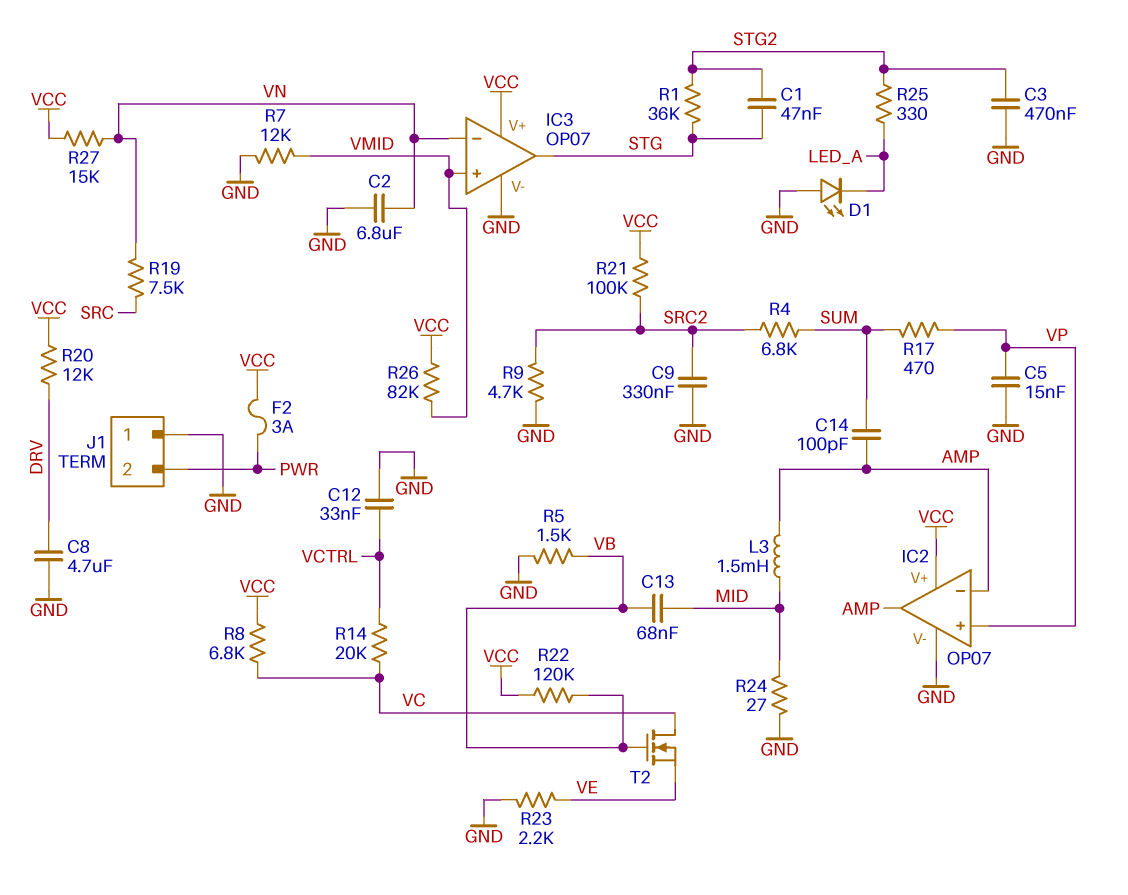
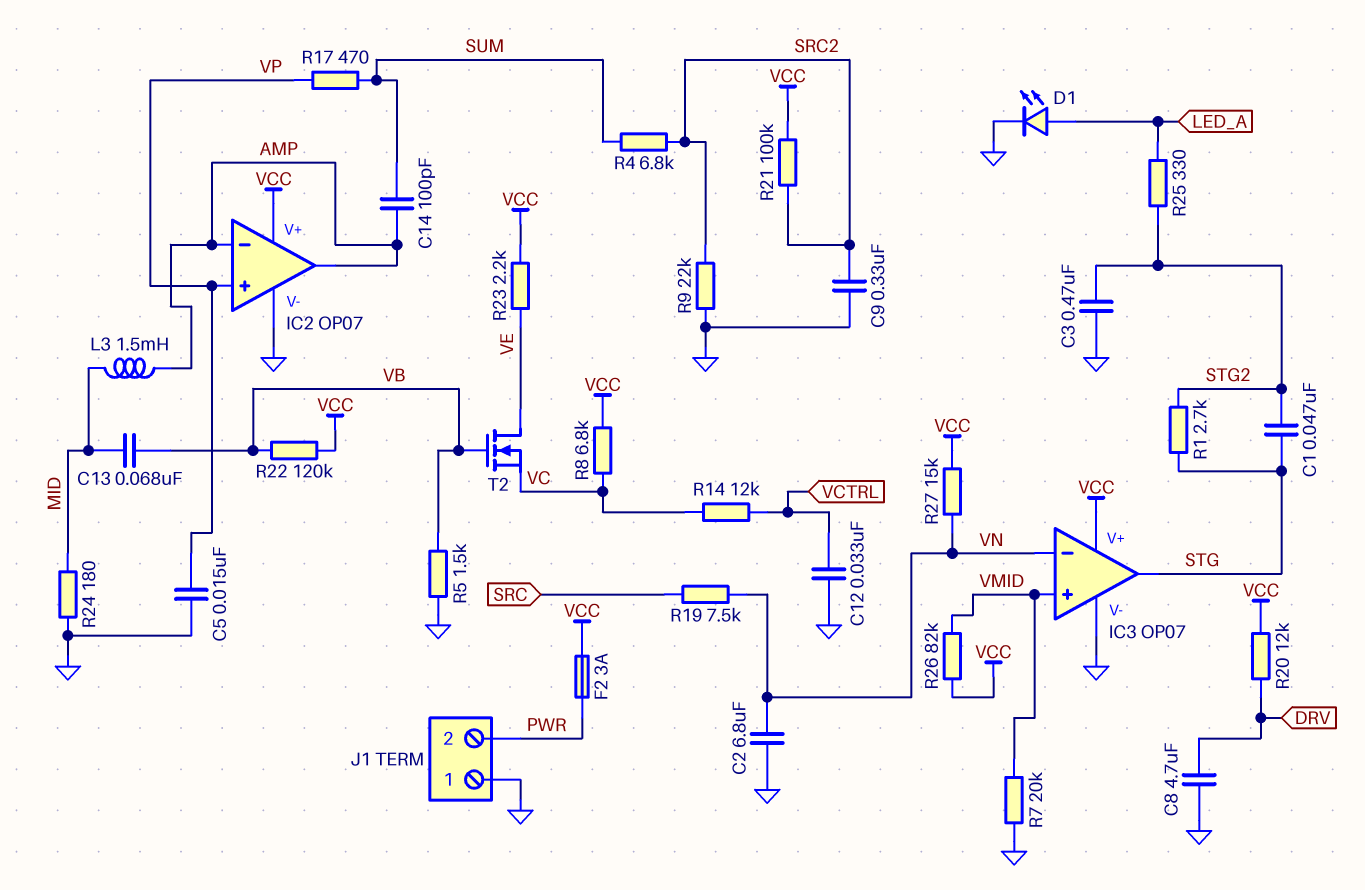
D1: LED (A GND, K LED_A) -> LED (A LED_A, K GND)
R1: 36k (STG, STG2) -> 2.7k (STG, STG2)
R7: 12k (GND, VMID) -> 20k (GND, VMID)
R9: 4.7k (GND, SRC2) -> 22k (GND, SRC2)
R14: 20k (VC, VCTRL) -> 12k (VC, VCTRL)
R23: 2.2k (GND, VE) -> 2.2k (VCC, VE)
R24: 27 (GND, MID) -> 180 (GND, MID)
T2: NMOS (G VB, D VC, S VE) -> NMOS (G VB, D VE, S VC)

